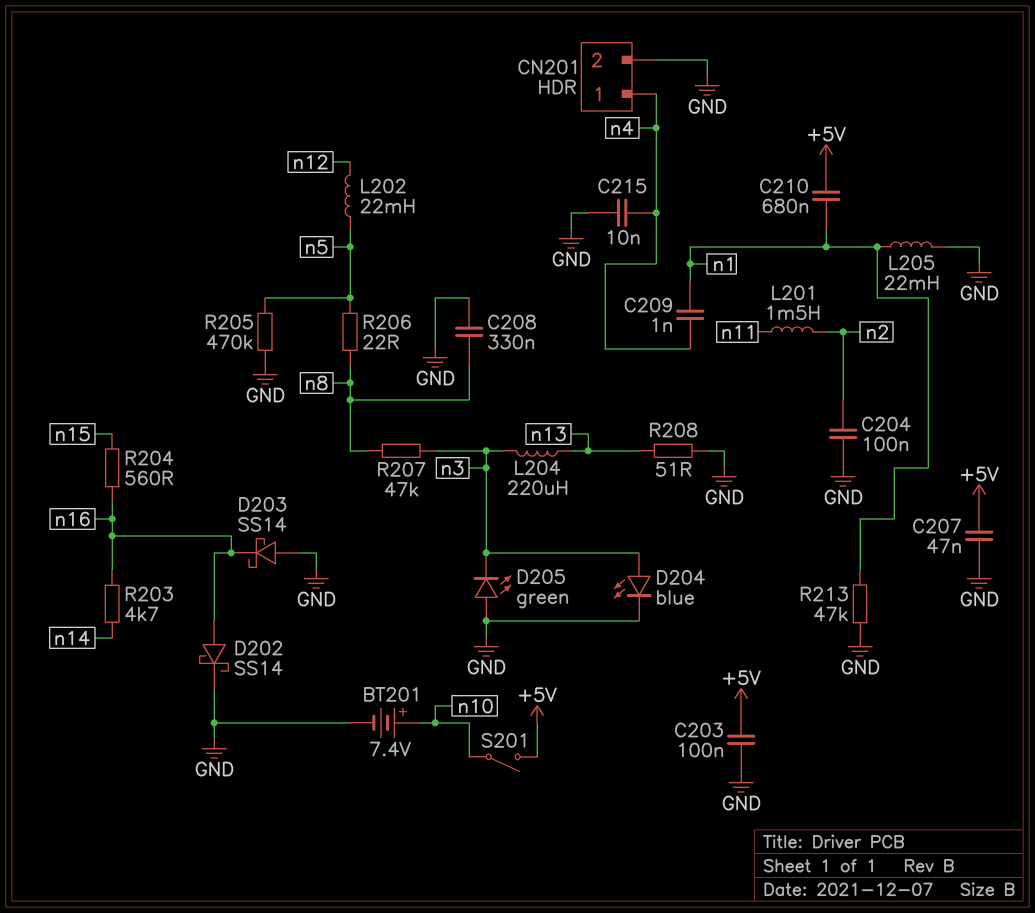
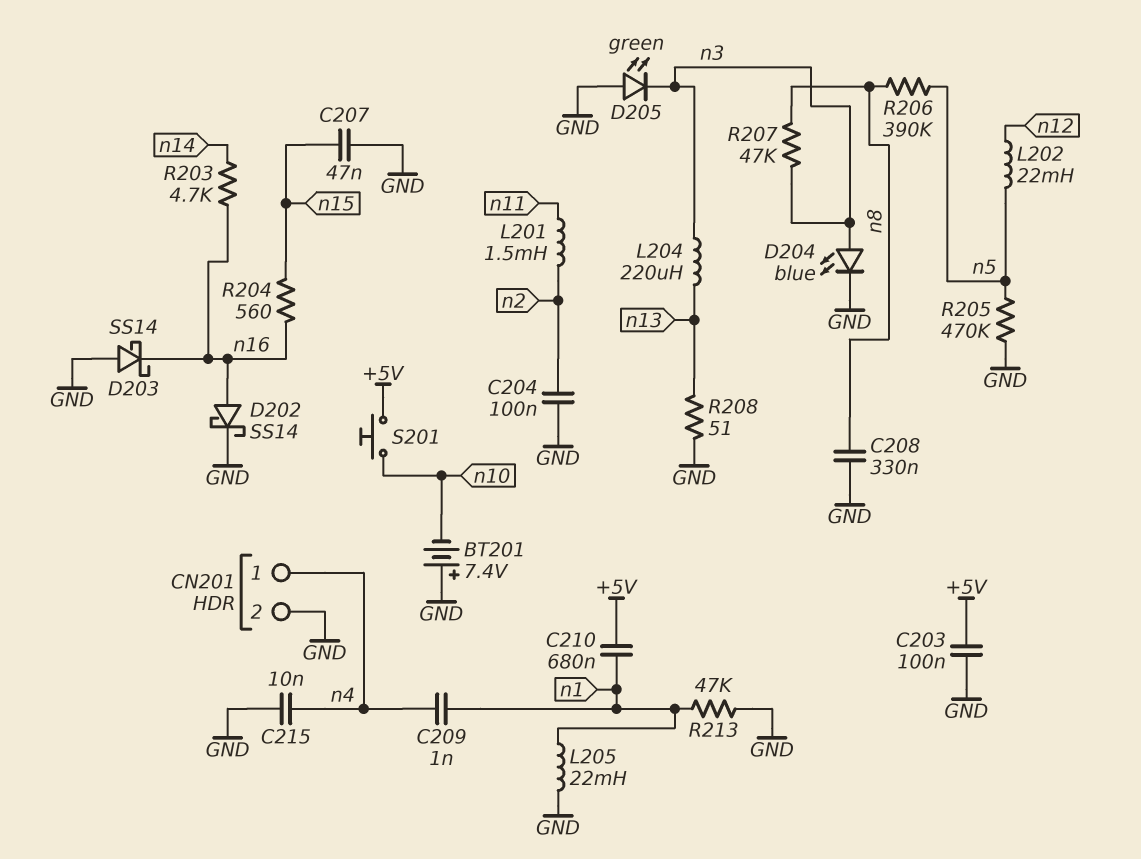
BT201: 7.4V (plus n10, minus GND) -> 7.4V (plus GND, minus n10)
C207: 47nF (+5V, GND) -> 47nF (GND, n15)
R206: 22 (n5, n8) -> 390k (n5, n8)
S201: switch (+5V, n10) -> button (+5V, n10)

